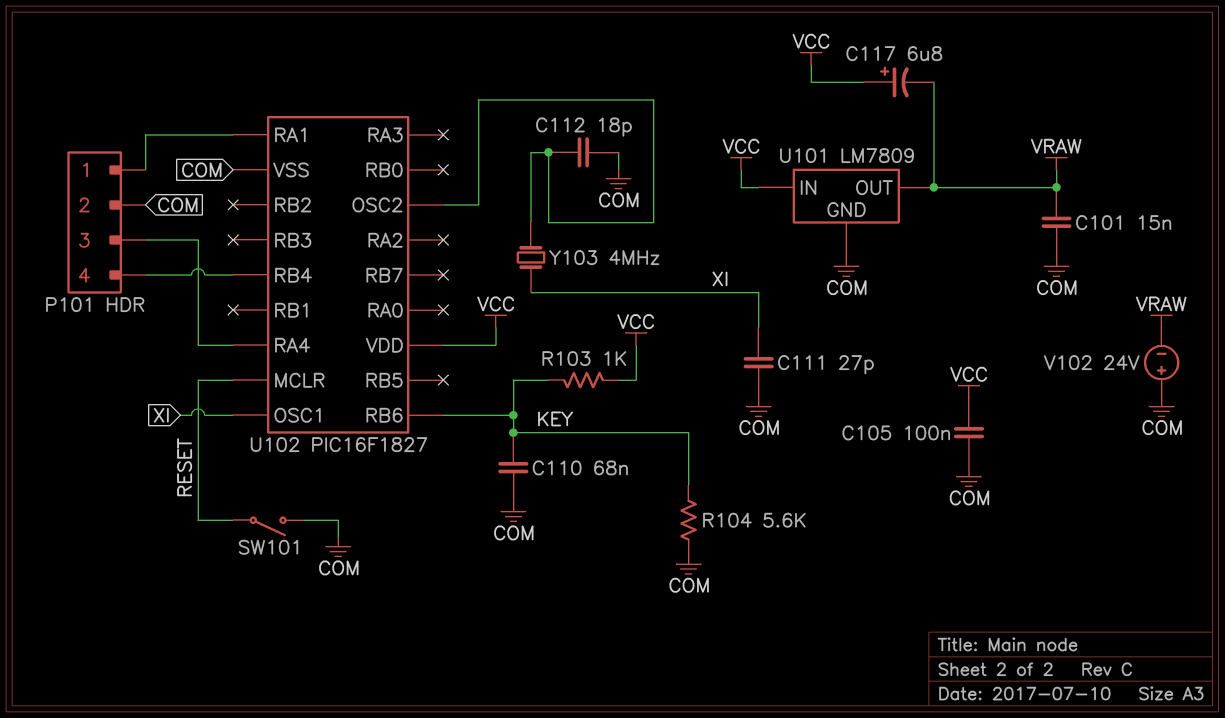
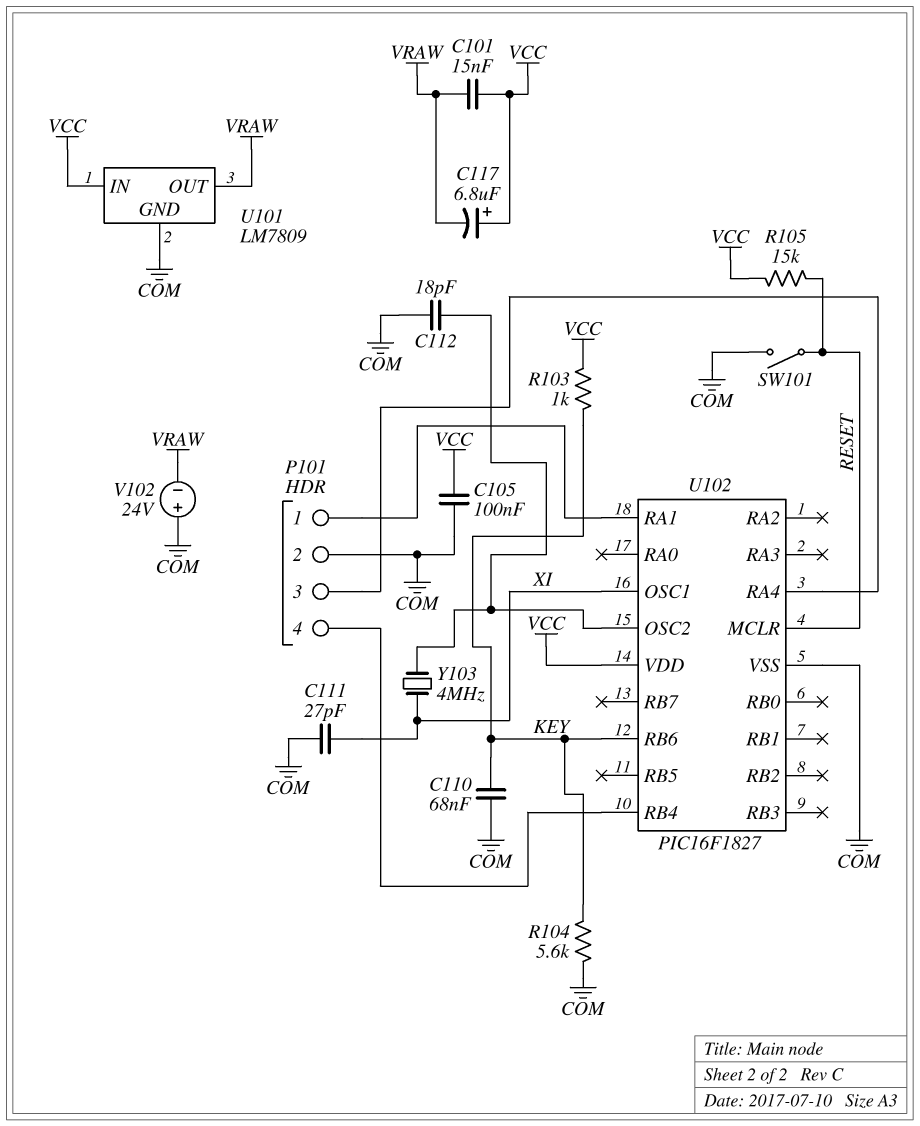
C101: 15nF (COM, VRAW) -> 15nF (VCC, VRAW)
R105: none -> 15k (RESET, VCC)

